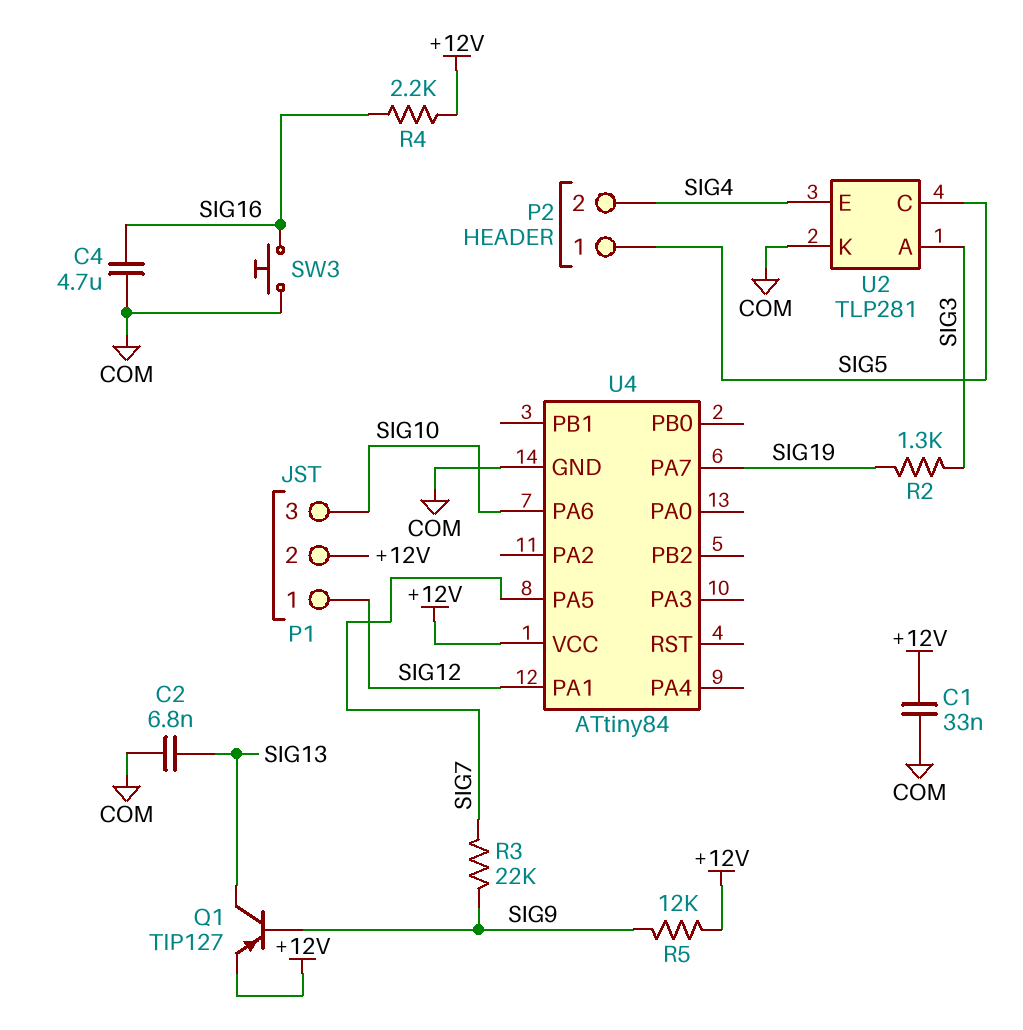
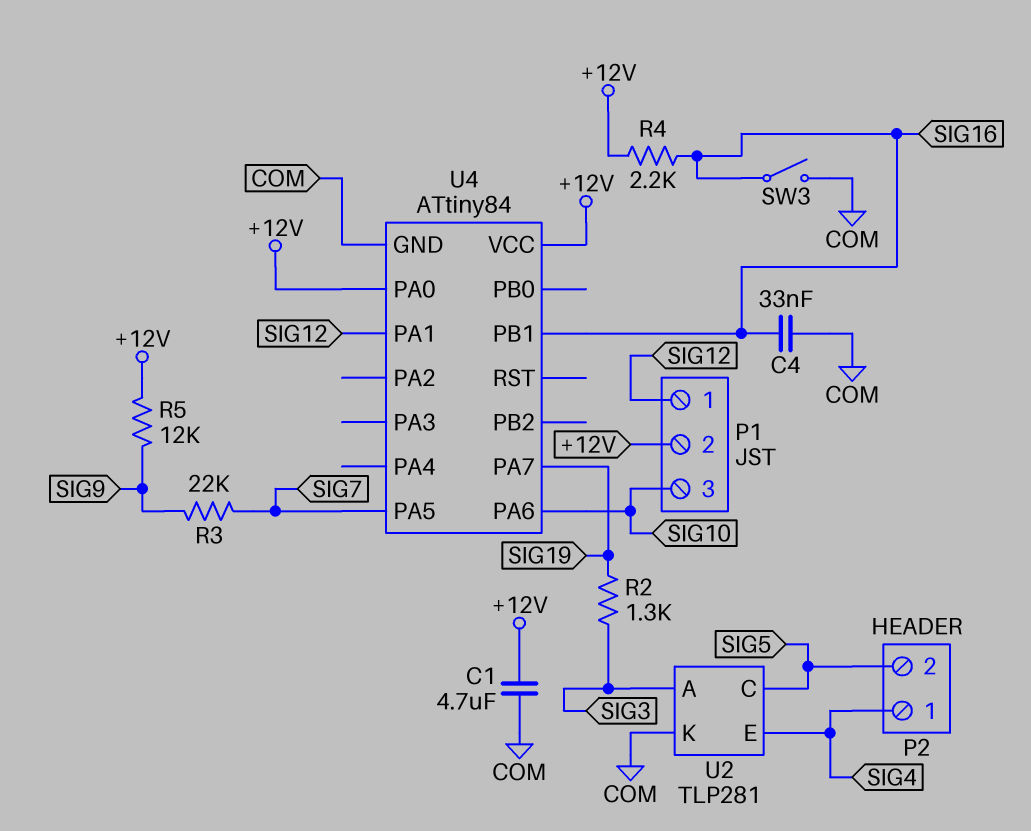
C1: 33nF (+12V, COM) -> 4.7uF (+12V, COM)
C2: 6.8nF (COM, SIG13) -> none
C4: 4.7uF (COM, SIG16) -> 33nF (COM, SIG16)
P2 pin 1: SIG5 -> SIG4
P2 pin 2: SIG4 -> SIG5
Q1: PNP TIP127 (B SIG9, C SIG13, E +12V) -> none
SW3: button (COM, SIG16) -> switch (COM, SIG16)
U4 pin PA0: none -> +12V
U4 pin PB1: none -> SIG16

